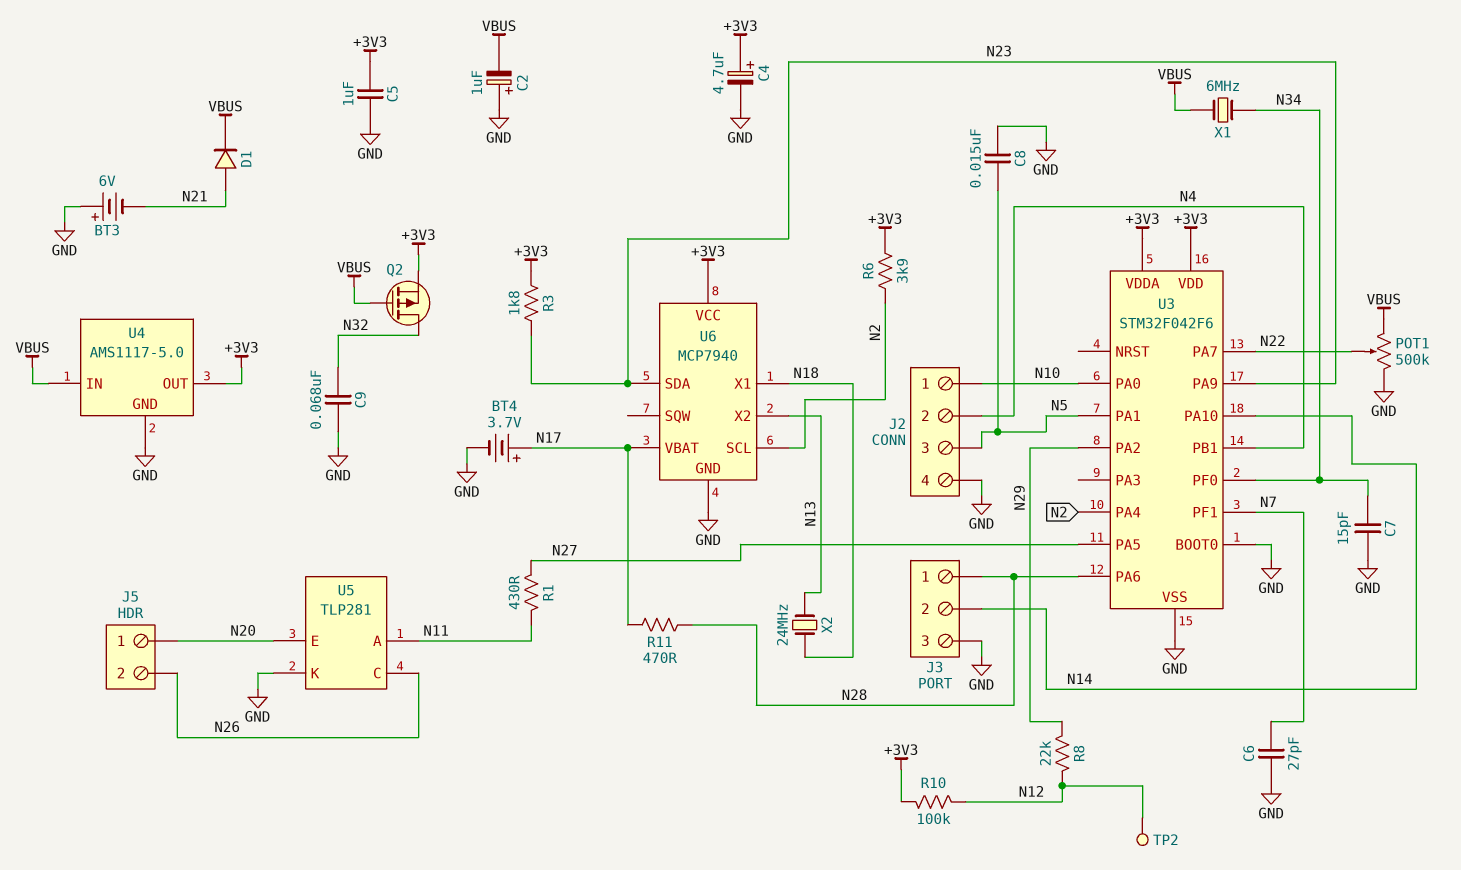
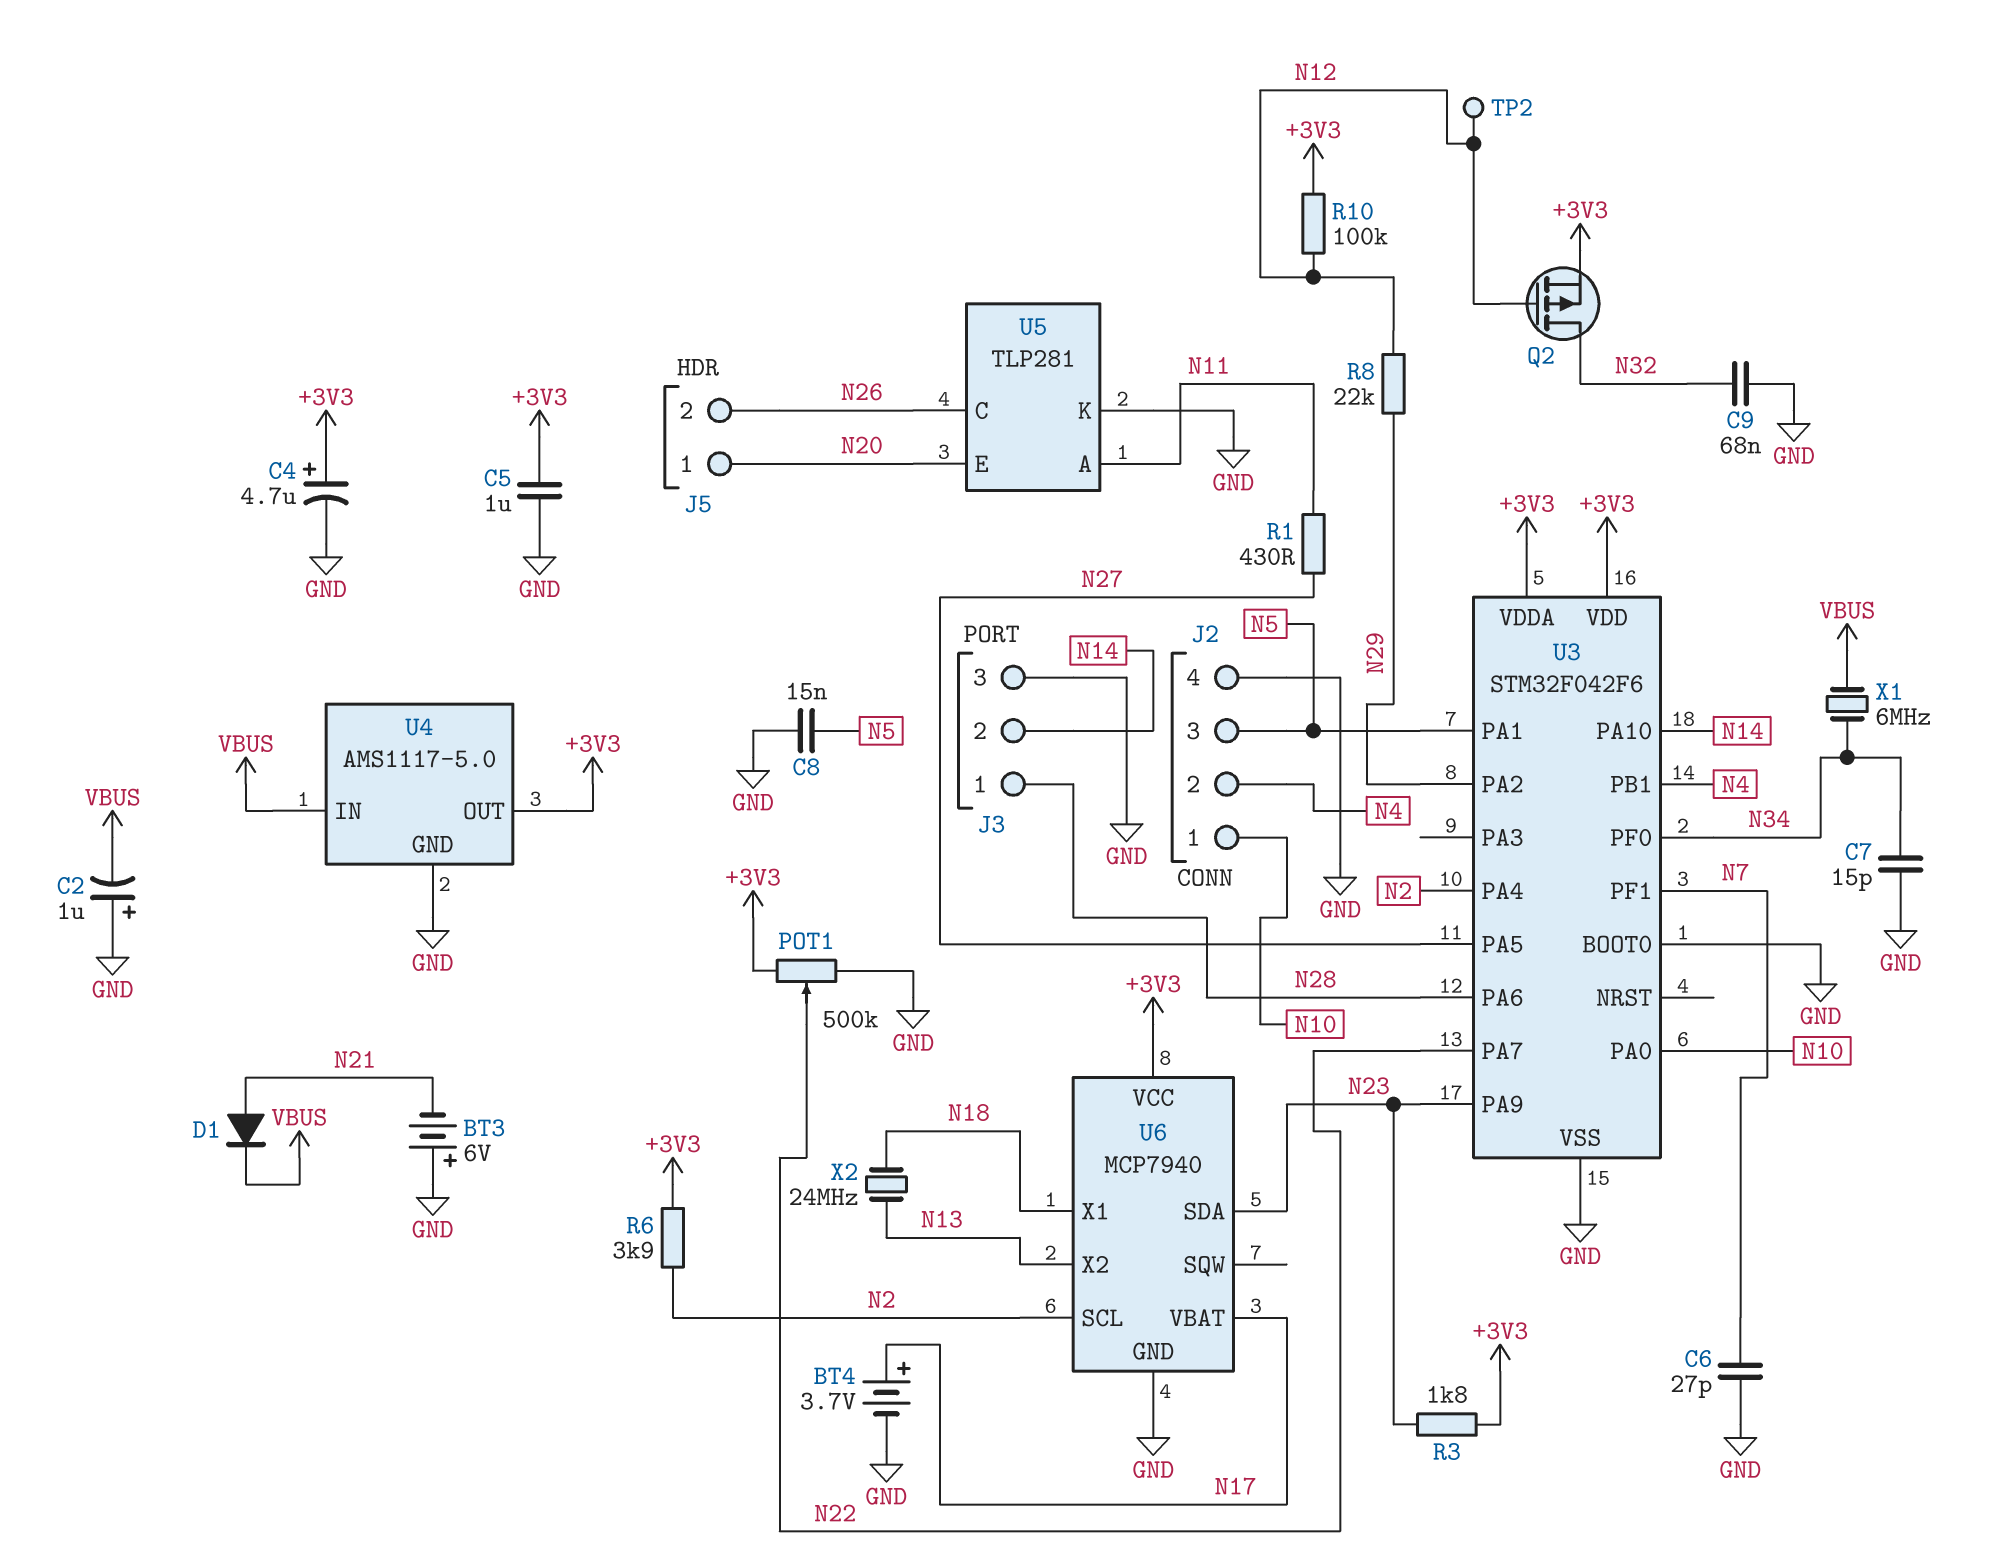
POT1: 500k (GND, VBUS, wiper N22) -> 500k (+3V3, GND, wiper N22)
Q2: PMOS (G VBUS, D N32, S +3V3) -> PMOS (G N12, D N32, S +3V3)
R11: 470 (N17, N28) -> none

